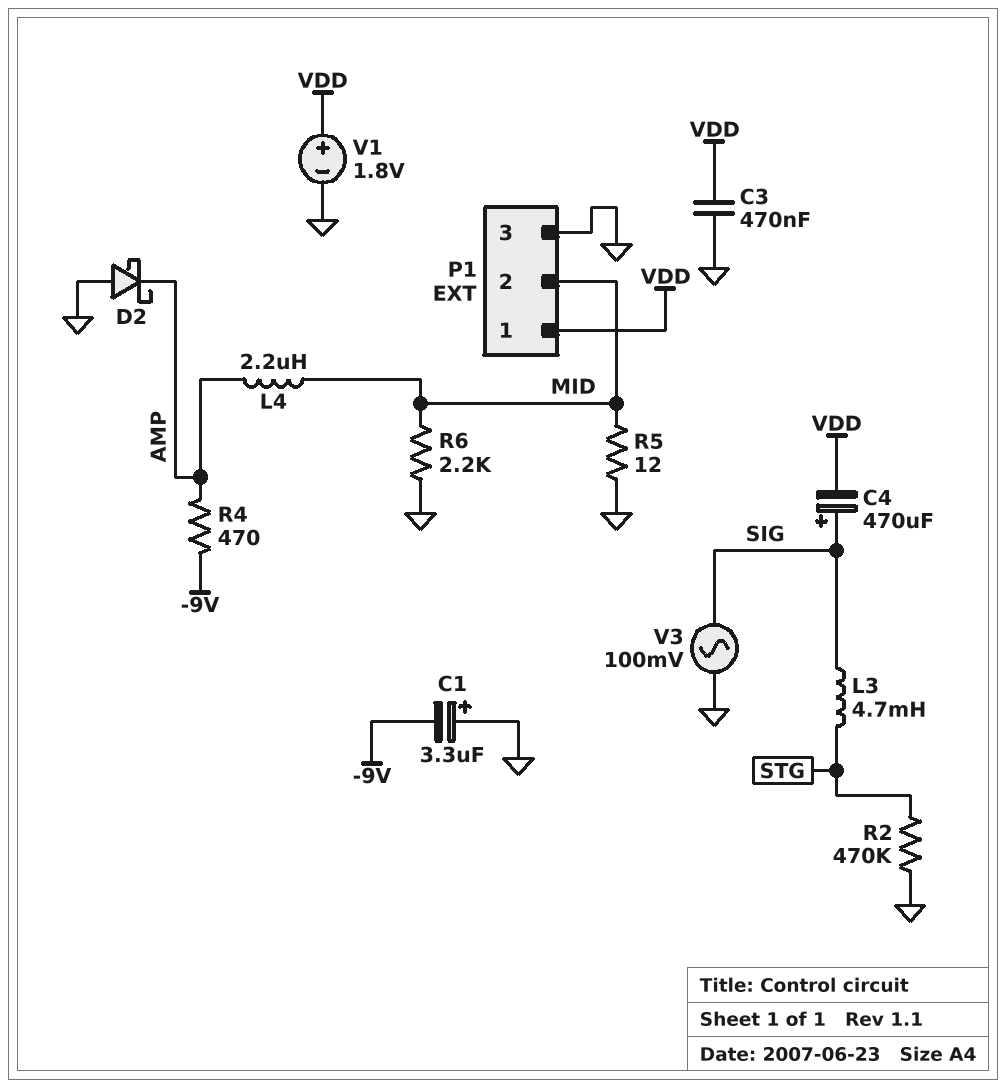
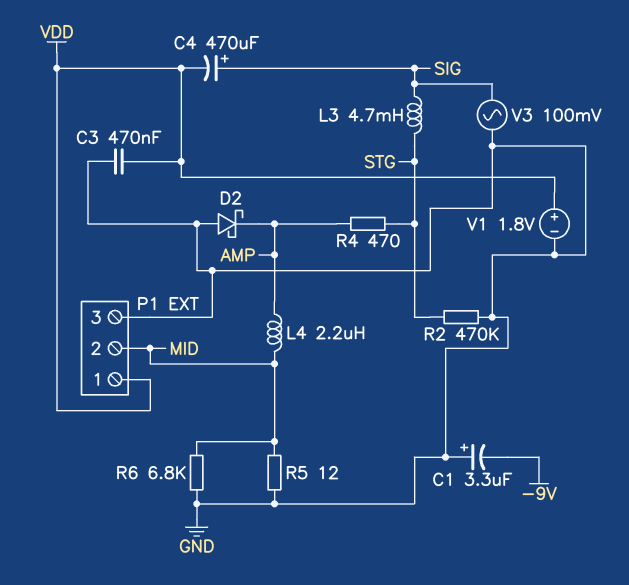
R4: 470 (-9V, AMP) -> 470 (AMP, STG)
R6: 2.2k (GND, MID) -> 6.8k (GND, MID)

